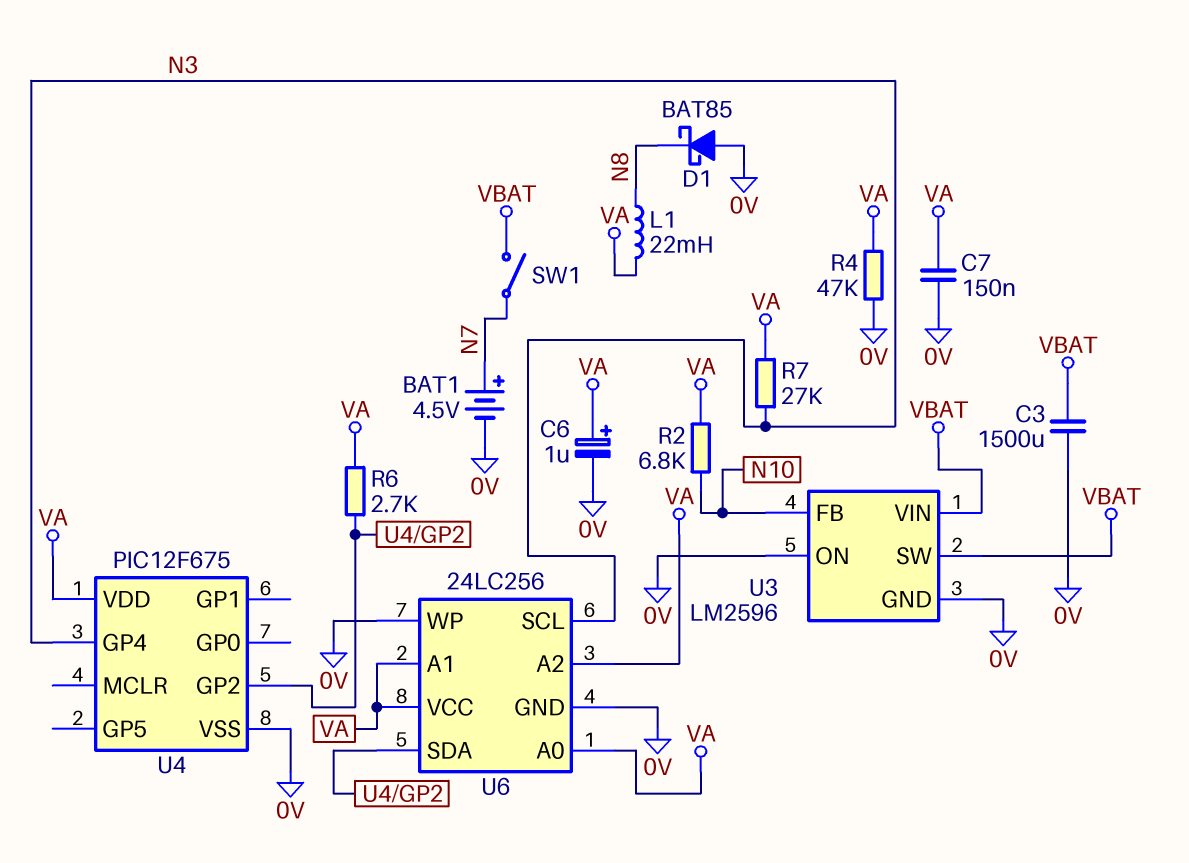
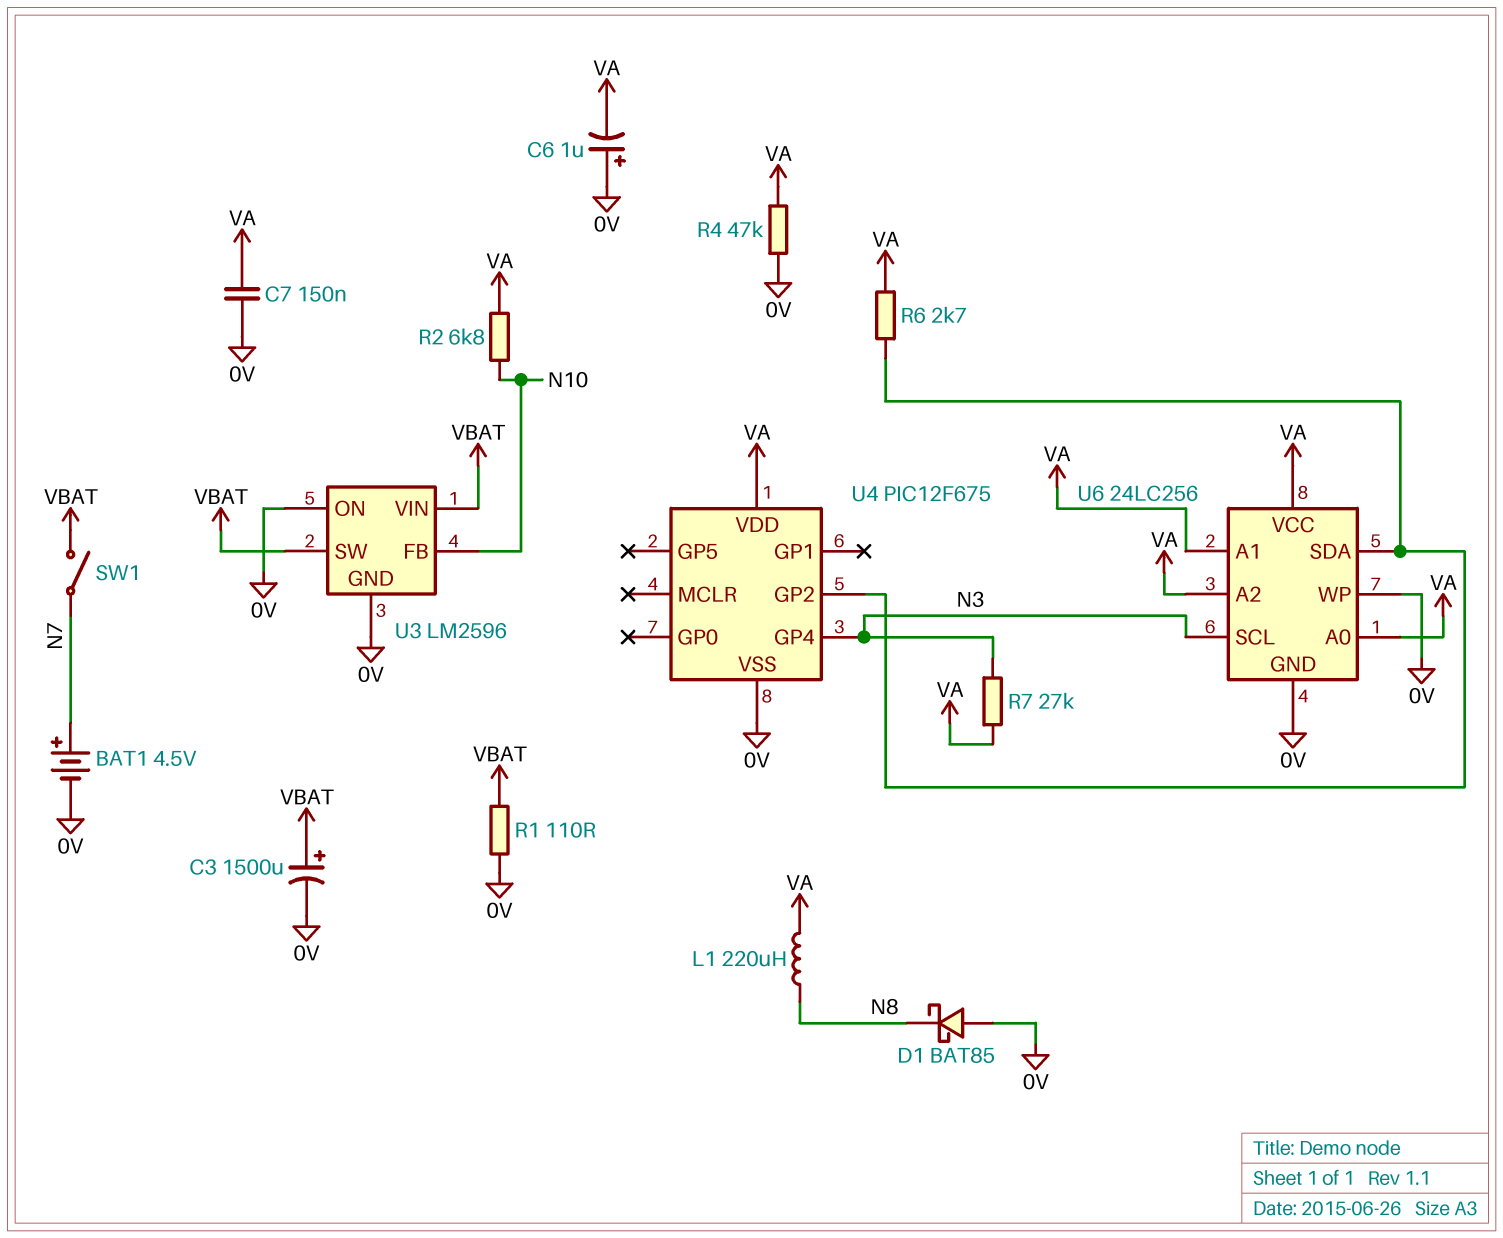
C3: 1500uF (0V, VBAT) -> 1500uF (plus VBAT, minus 0V)
C6: 1uF (plus VA, minus 0V) -> 1uF (plus 0V, minus VA)
L1: 22mH (N8, VA) -> 220uH (N8, VA)
R1: none -> 110 (0V, VBAT)

